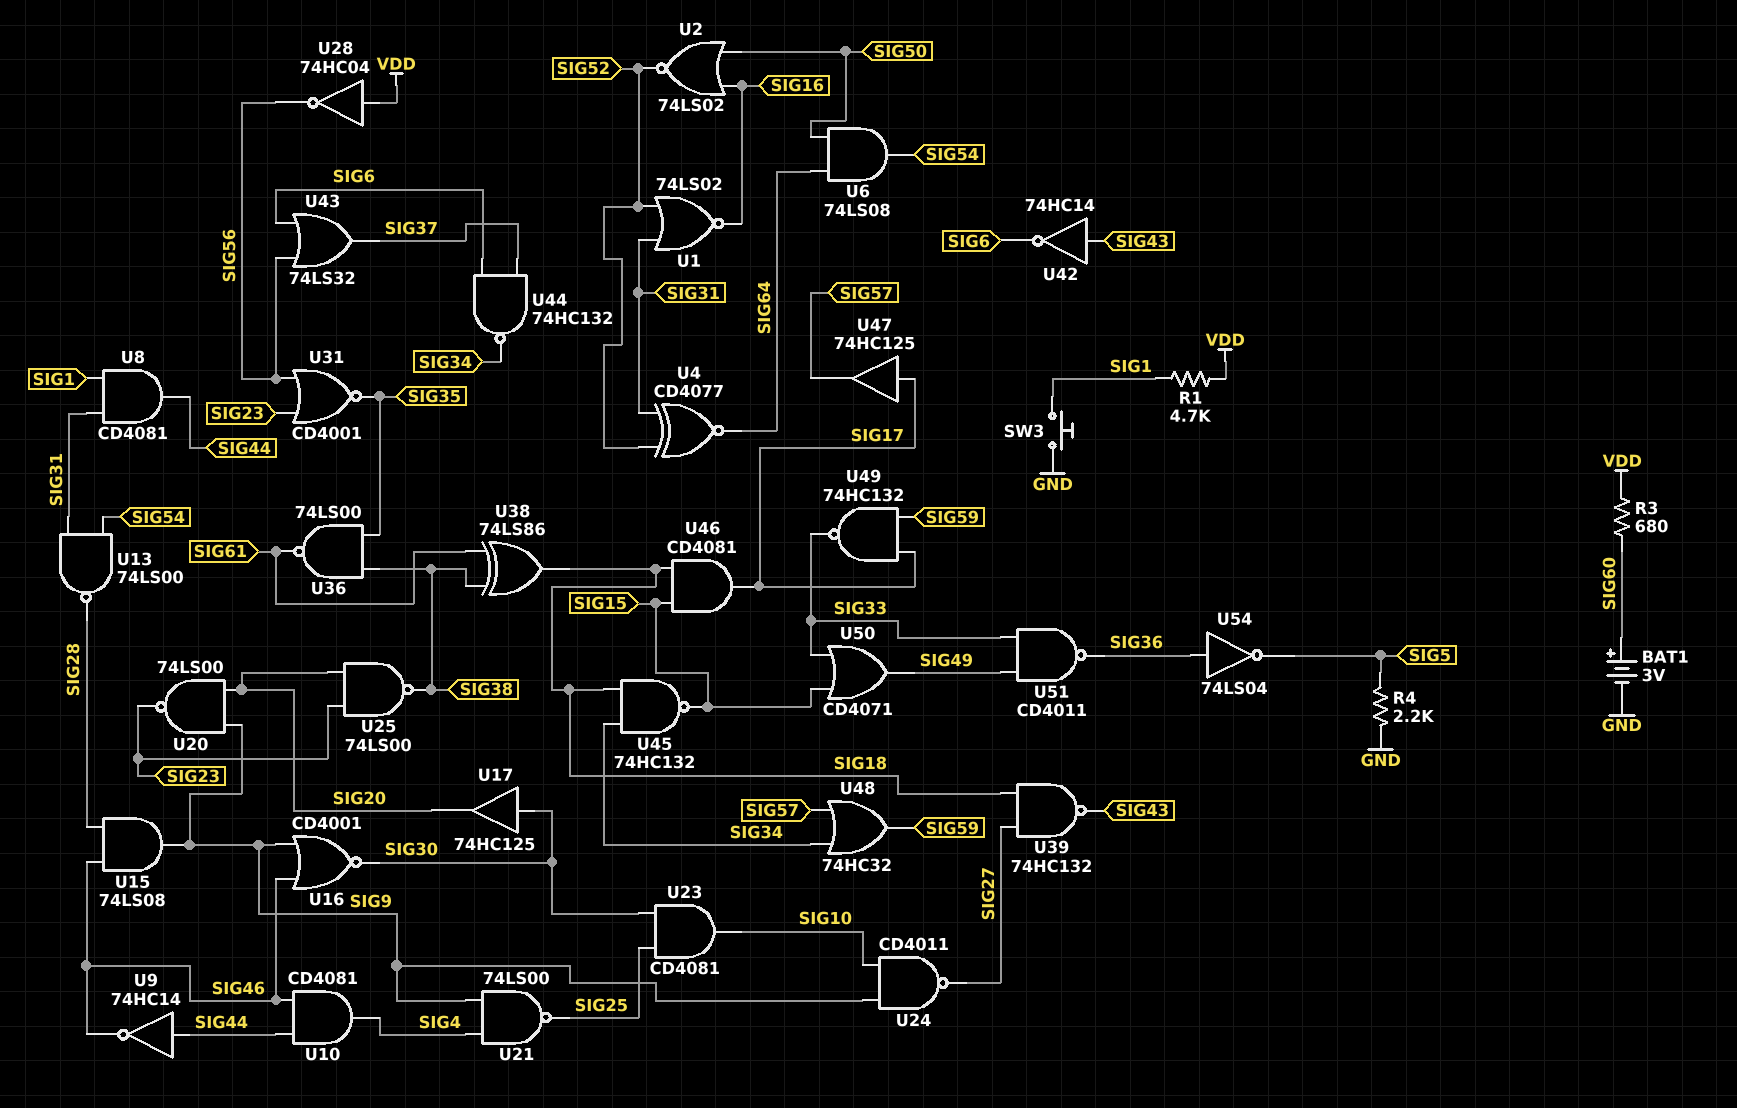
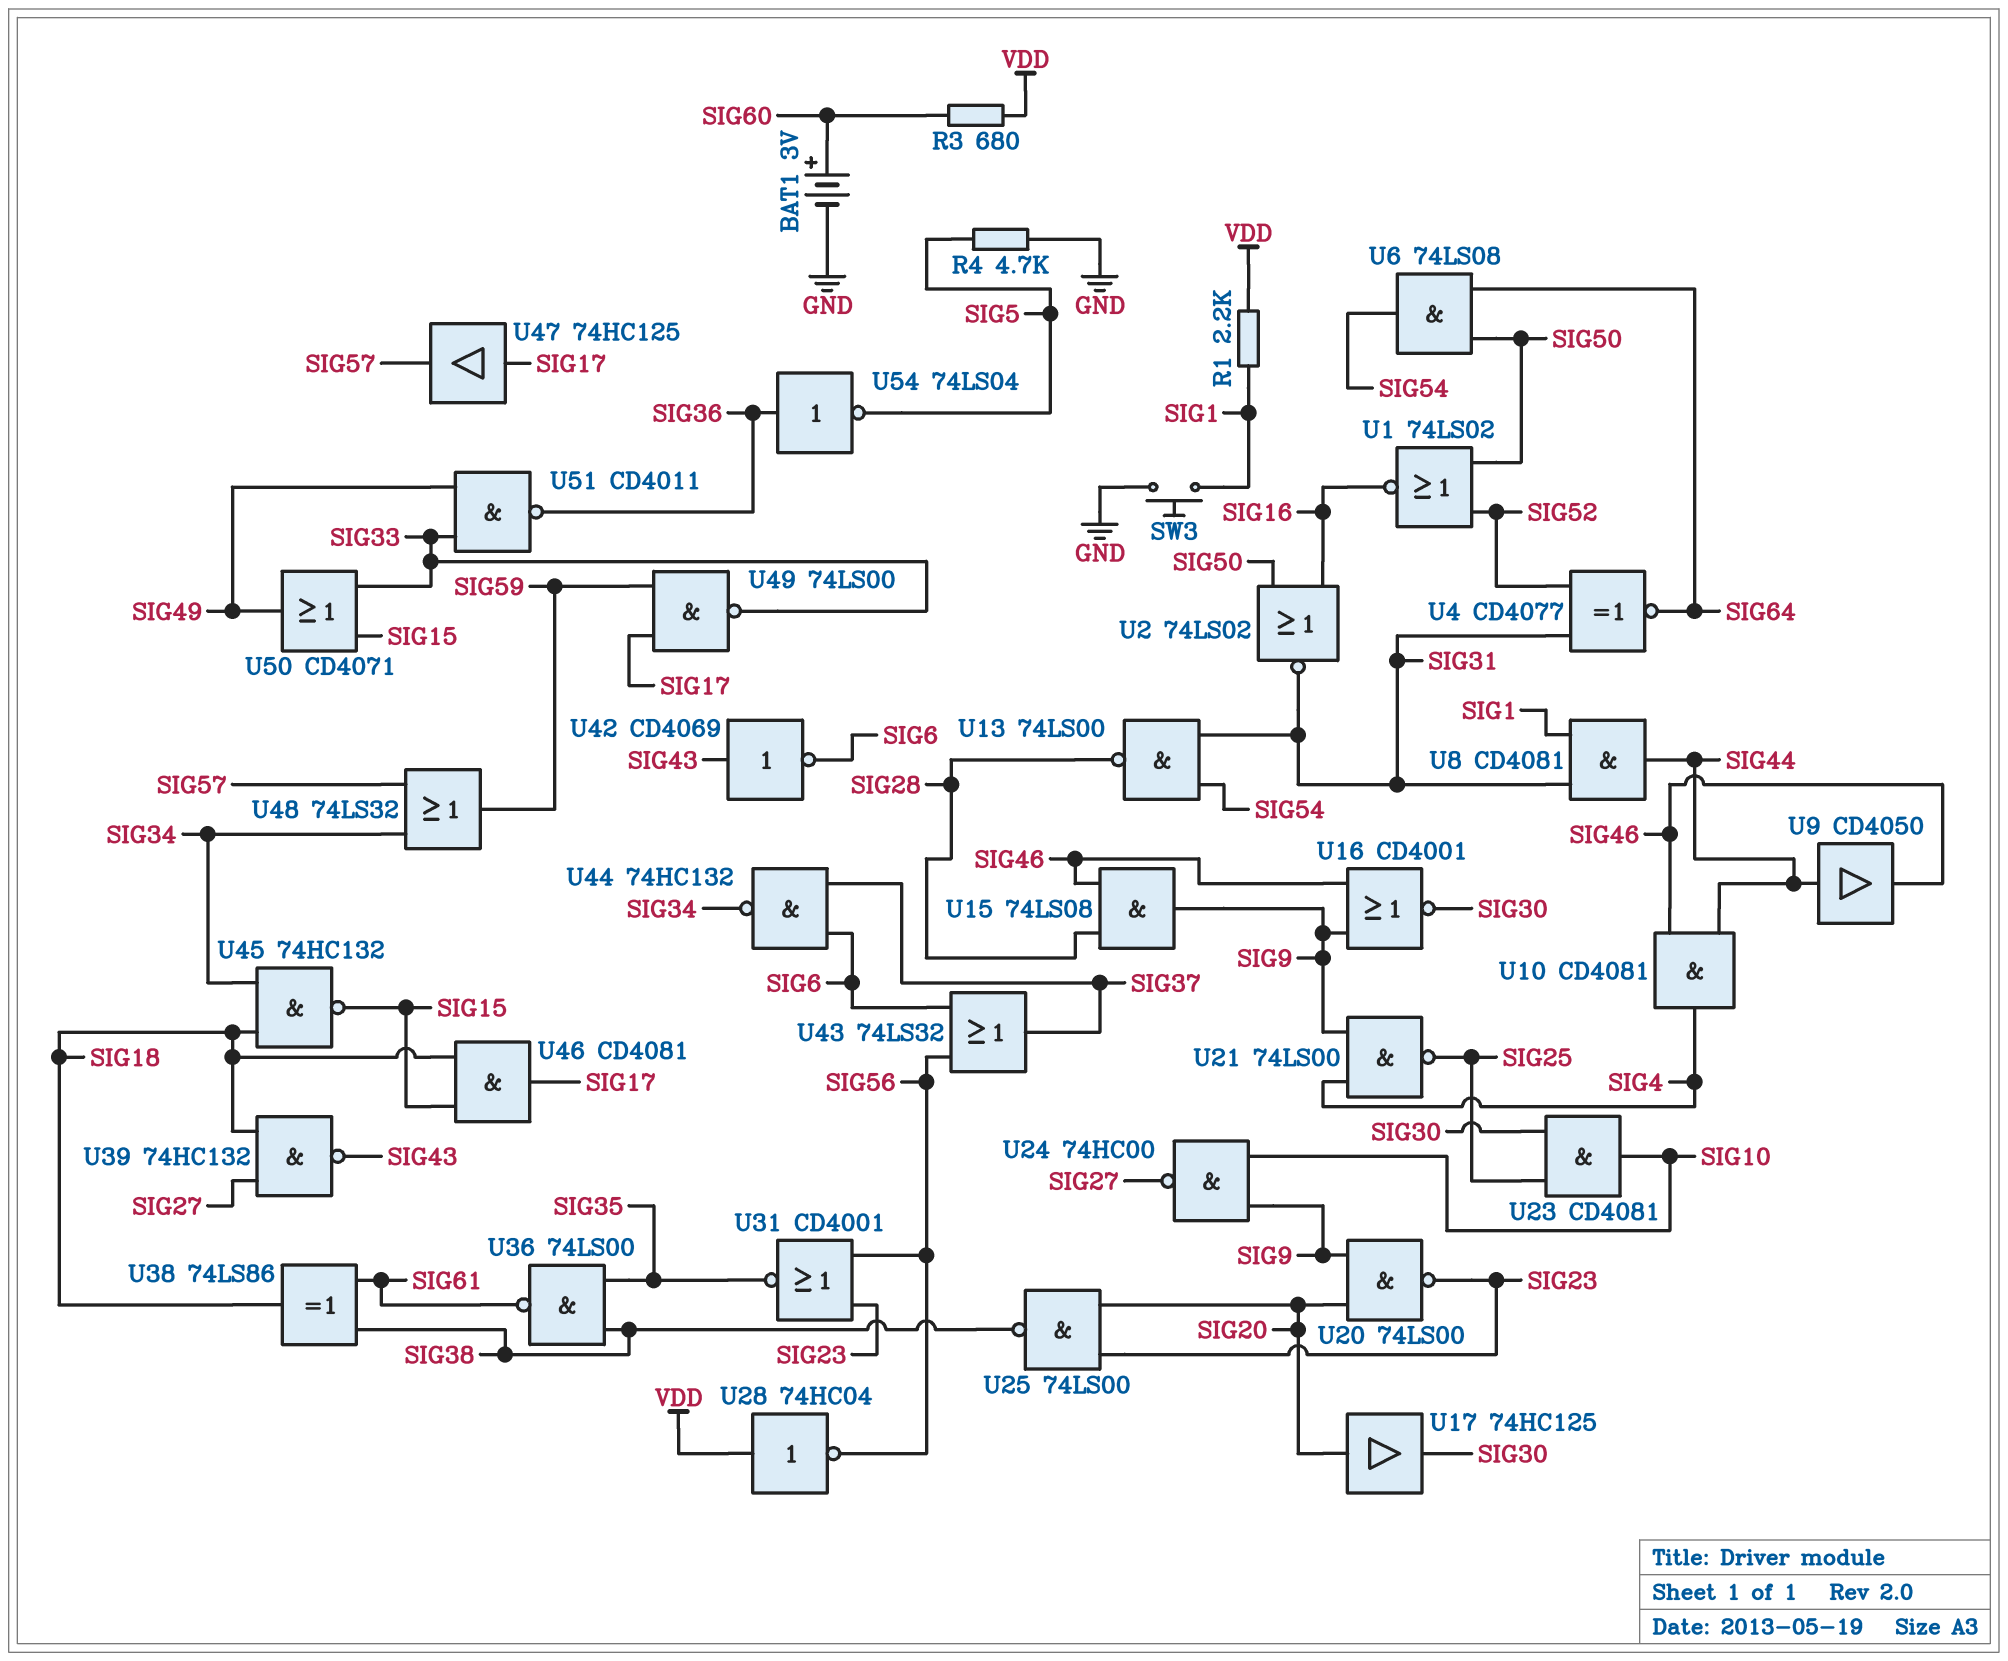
R1: 4.7k (SIG1, VDD) -> 2.2k (SIG1, VDD)
R4: 2.2k (GND, SIG5) -> 4.7k (GND, SIG5)
U1: NOR 74LS02 (in SIG31, in SIG52, out SIG16) -> NOR 74LS02 (in SIG50, in SIG52, out SIG16)
U2: NOR 74LS02 (in SIG16, in SIG50, out SIG52) -> NOR 74LS02 (in SIG16, in SIG50, out SIG31)
U9: NOT 74HC14 (in SIG44, out SIG46) -> buffer CD4050 (in SIG44, out SIG46)
U17: buffer 74HC125 (in SIG30, out SIG20) -> buffer 74HC125 (in SIG20, out SIG30)
U24: NAND CD4011 (in SIG9, in SIG10, out SIG27) -> NAND 74HC00 (in SIG9, in SIG10, out SIG27)
U42: NOT 74HC14 (in SIG43, out SIG6) -> NOT CD4069 (in SIG43, out SIG6)
U48: OR 74HC32 (in SIG34, in SIG57, out SIG59) -> OR 74LS32 (in SIG34, in SIG57, out SIG59)
U49: NAND 74HC132 (in SIG17, in SIG59, out SIG33) -> NAND 74LS00 (in SIG17, in SIG59, out SIG33)

